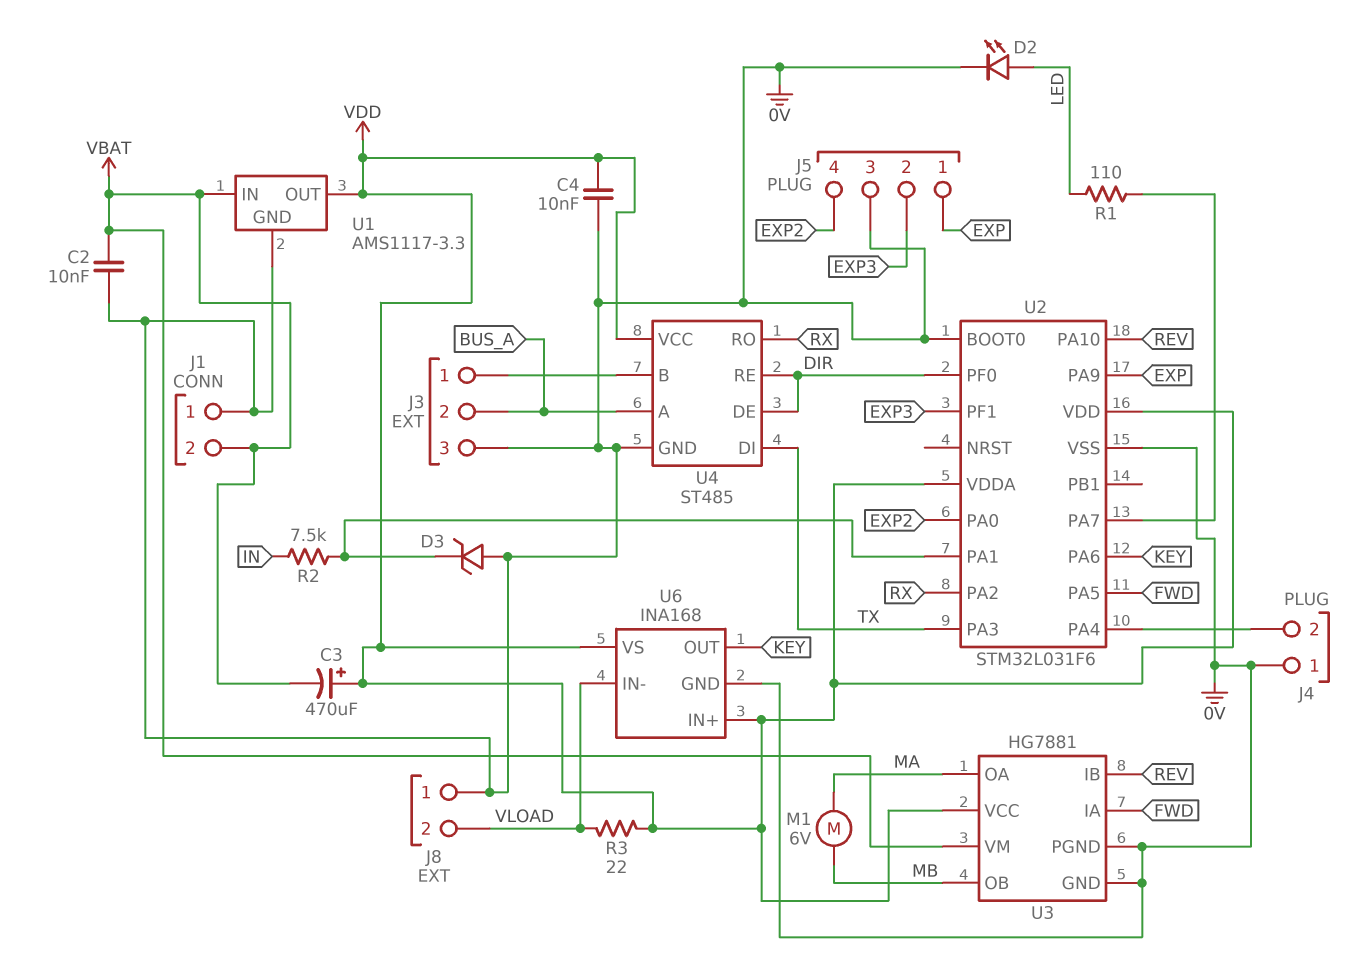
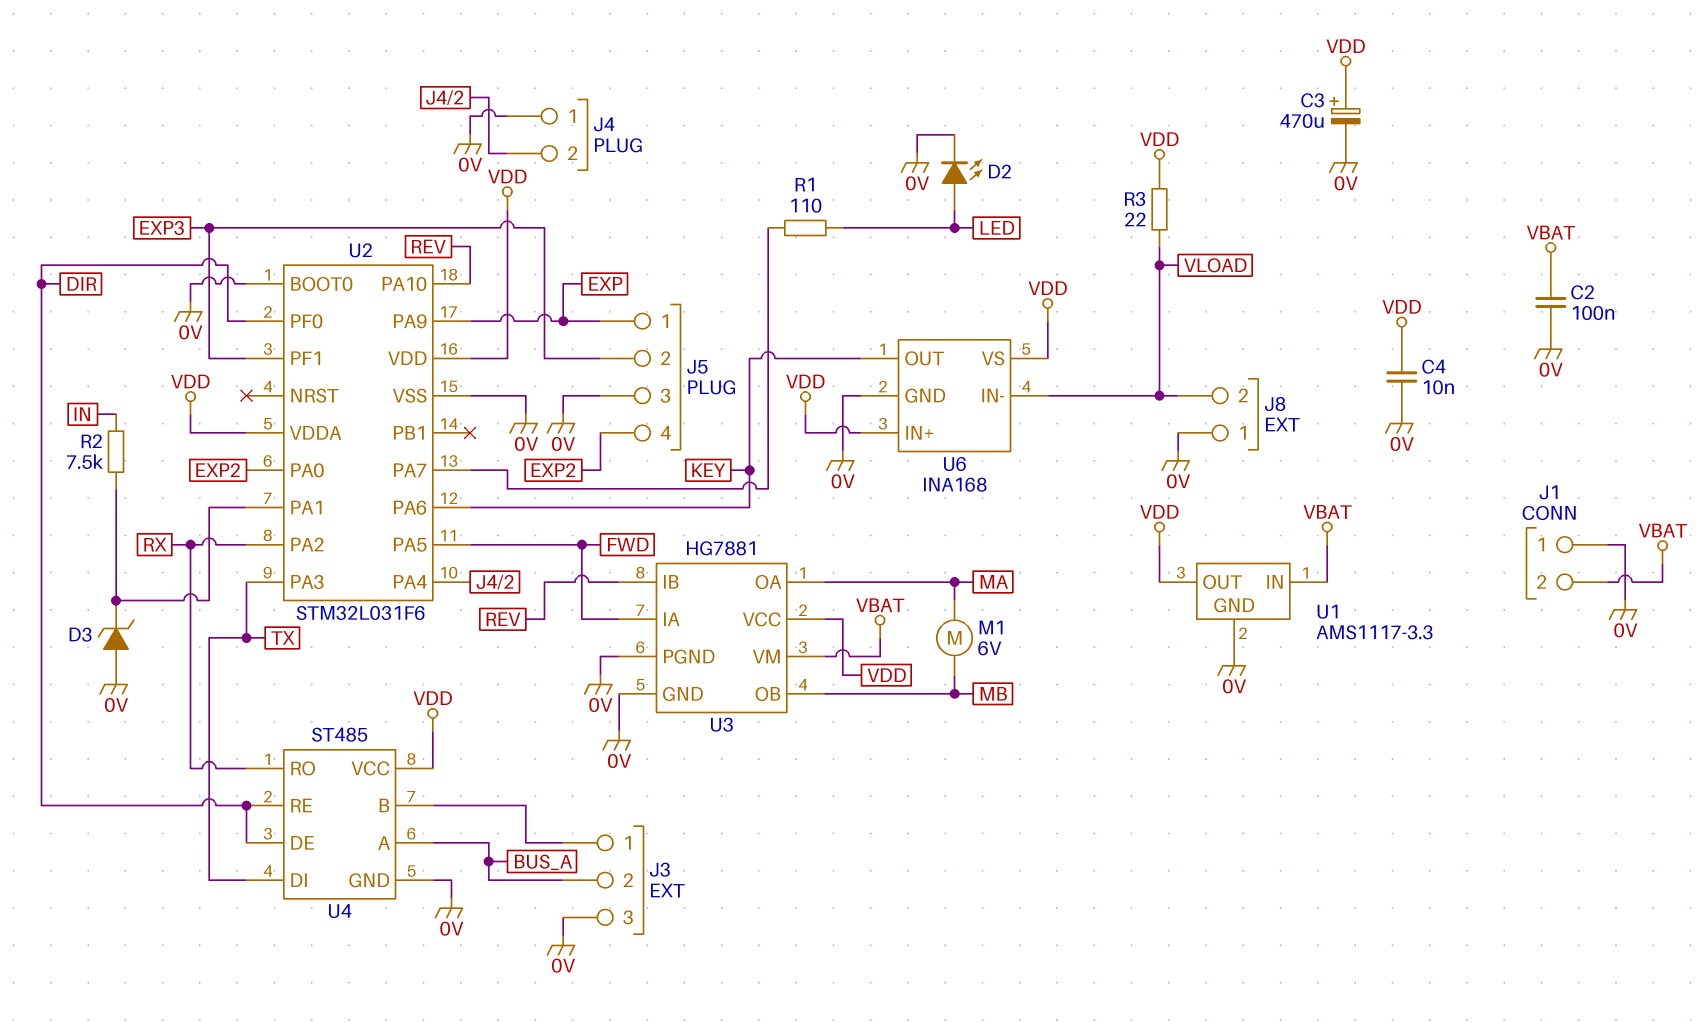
C2: 10nF (0V, VBAT) -> 100nF (0V, VBAT)
C3: 470uF (plus VDD, minus VBAT) -> 470uF (plus VDD, minus 0V)

